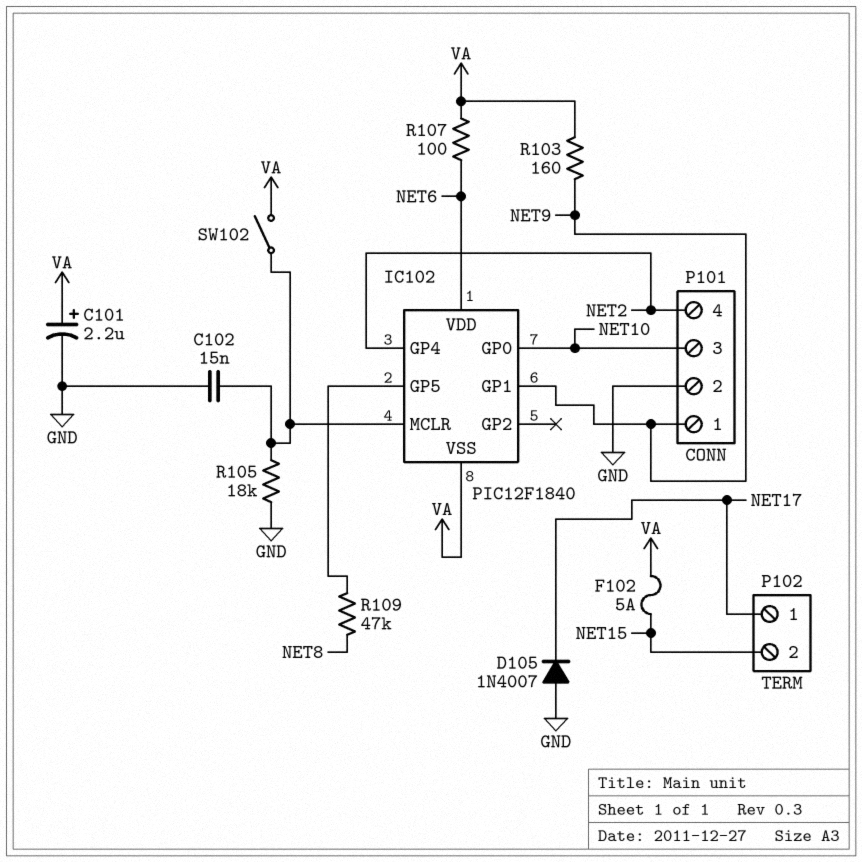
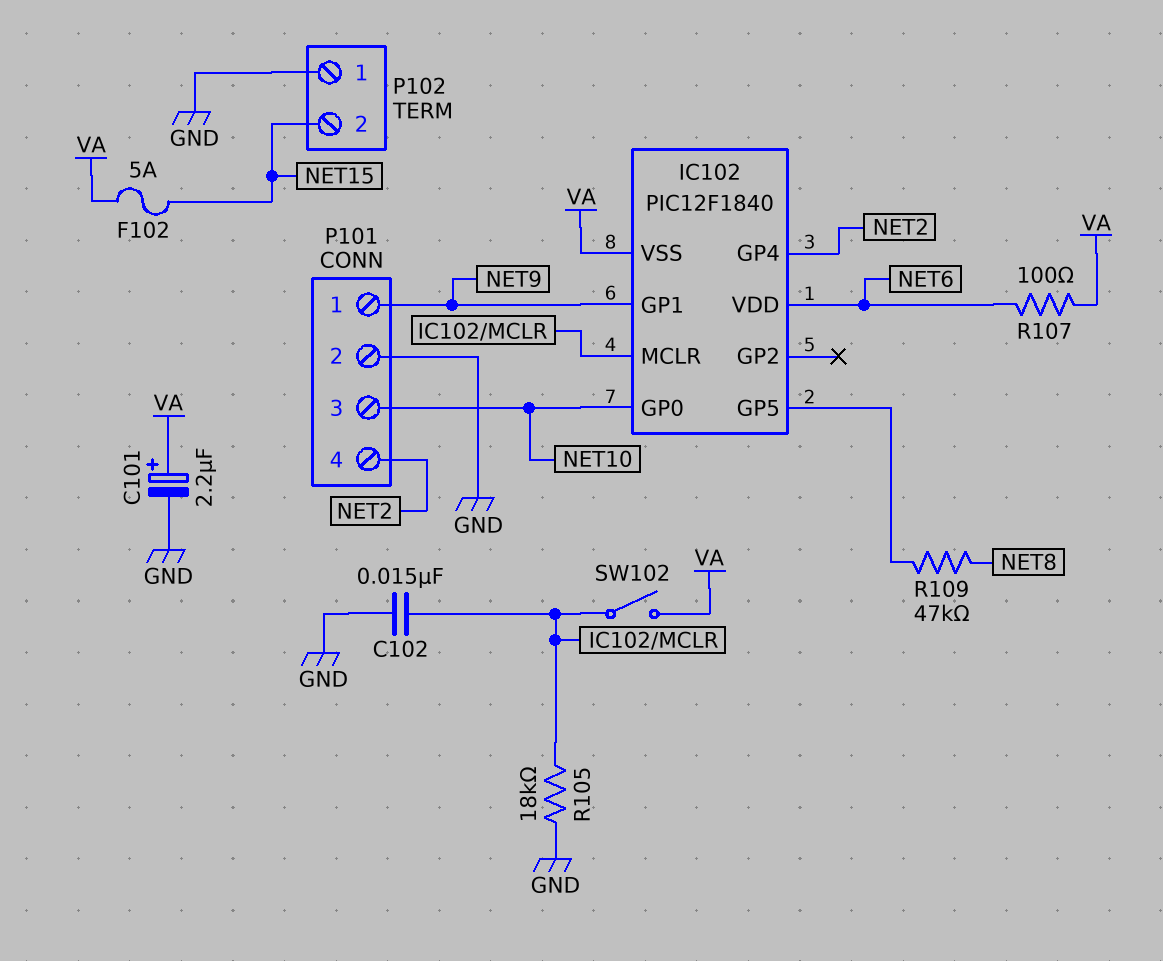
D105: diode 1N4007 (A GND, K NET17) -> none
P102 pin 1: NET17 -> GND
R103: 160 (NET9, VA) -> none

